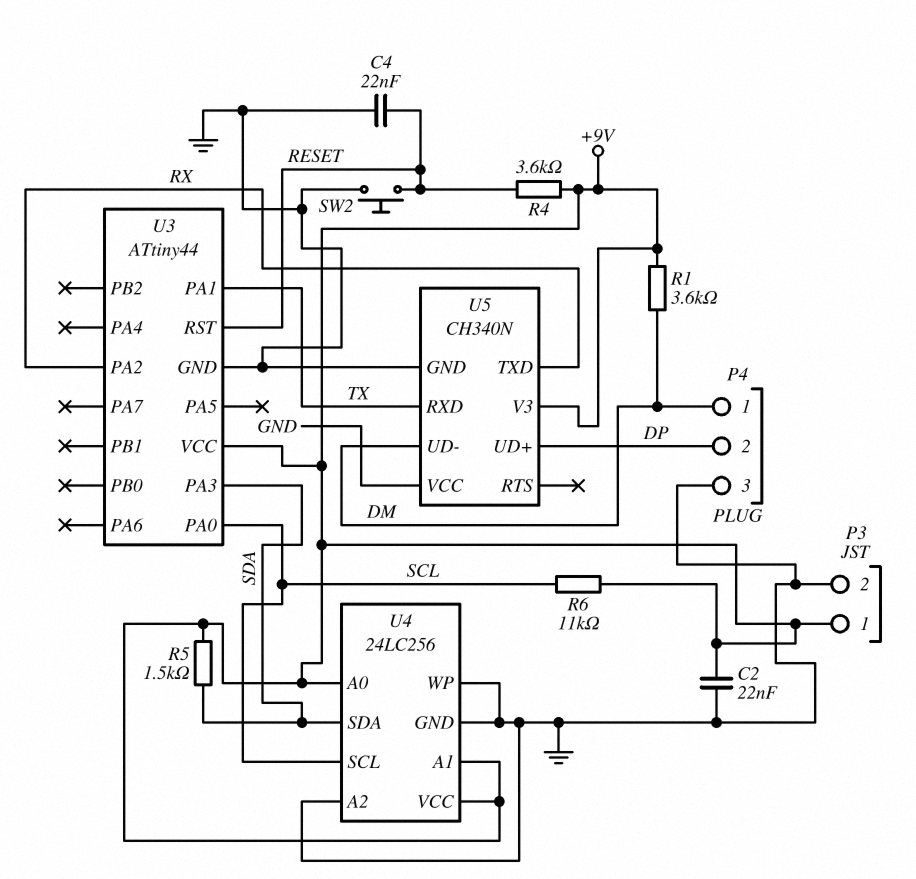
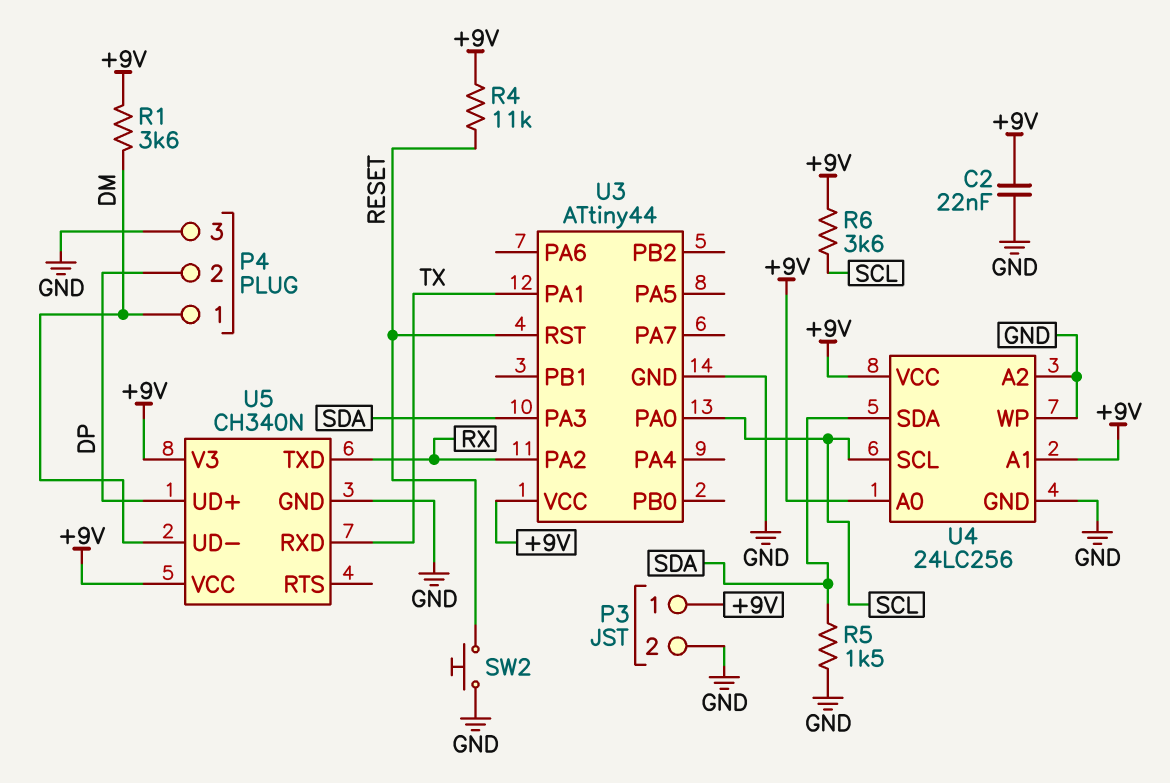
C4: 22nF (GND, RESET) -> none
R4: 3.6k (+9V, RESET) -> 11k (+9V, RESET)
R5: 1.5k (+9V, SDA) -> 1.5k (GND, SDA)
R6: 11k (+9V, SCL) -> 3.6k (+9V, SCL)
U5 pin VCC: GND -> +9V

